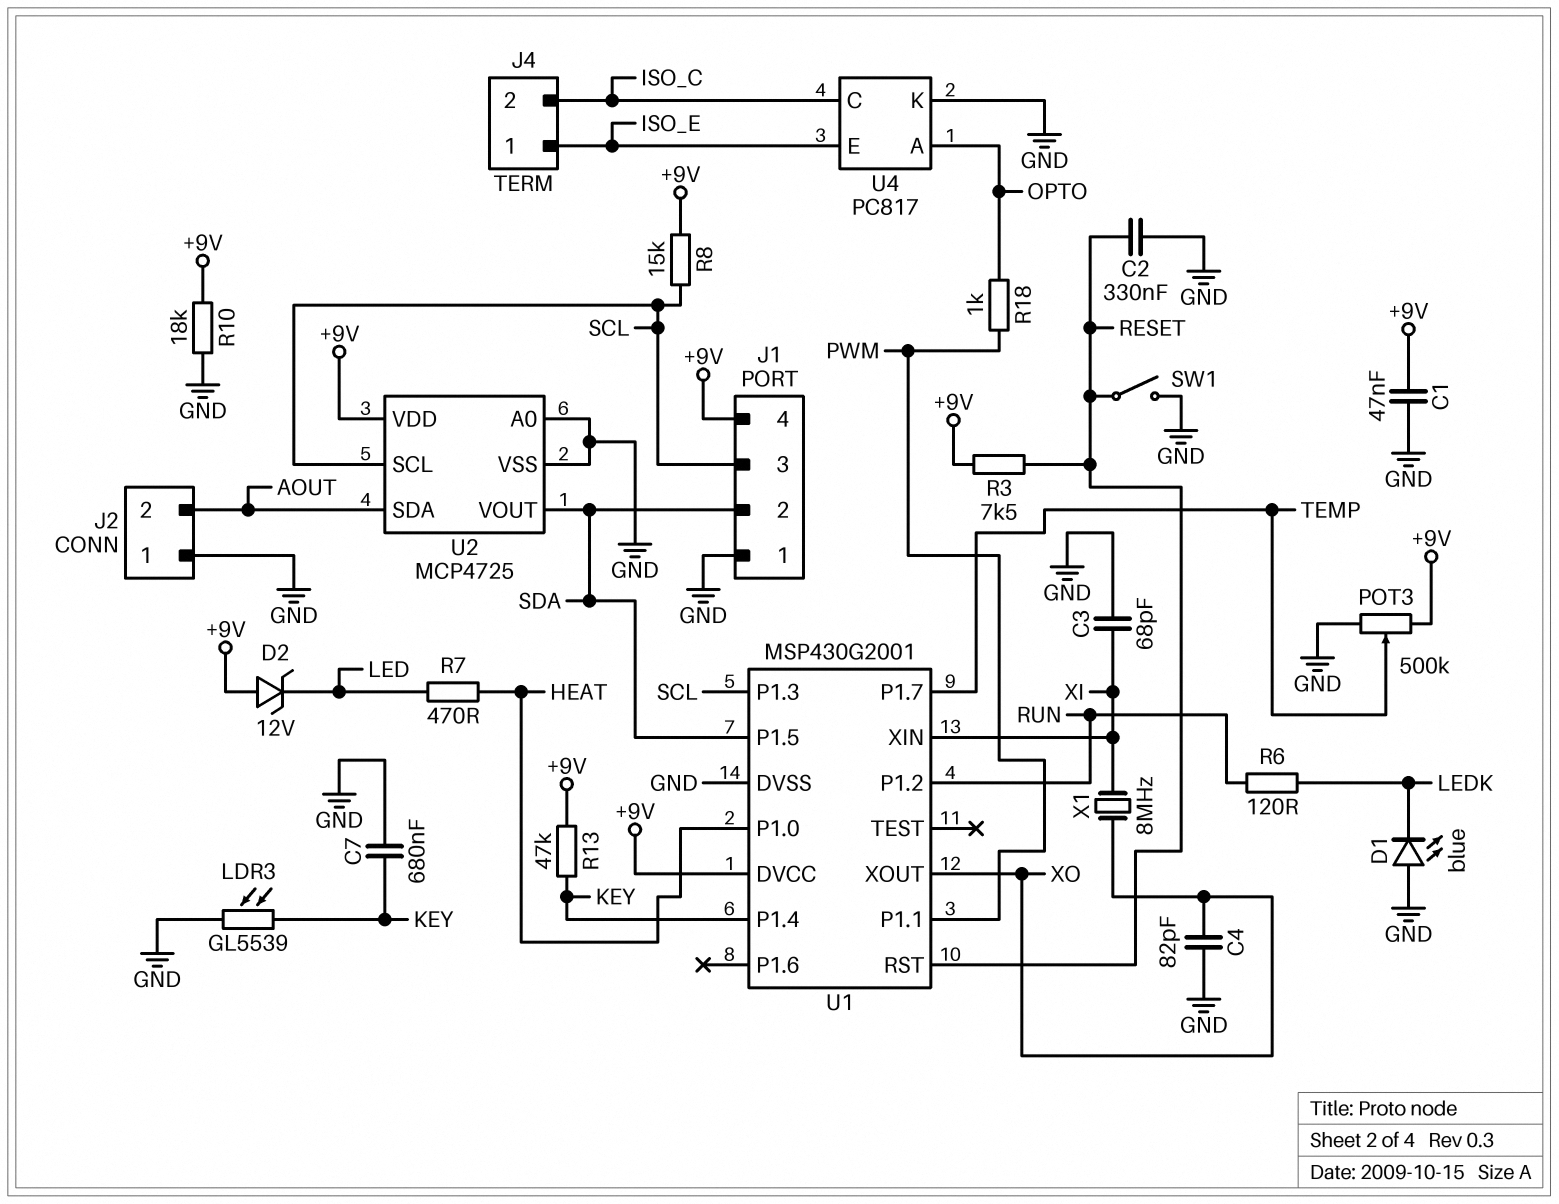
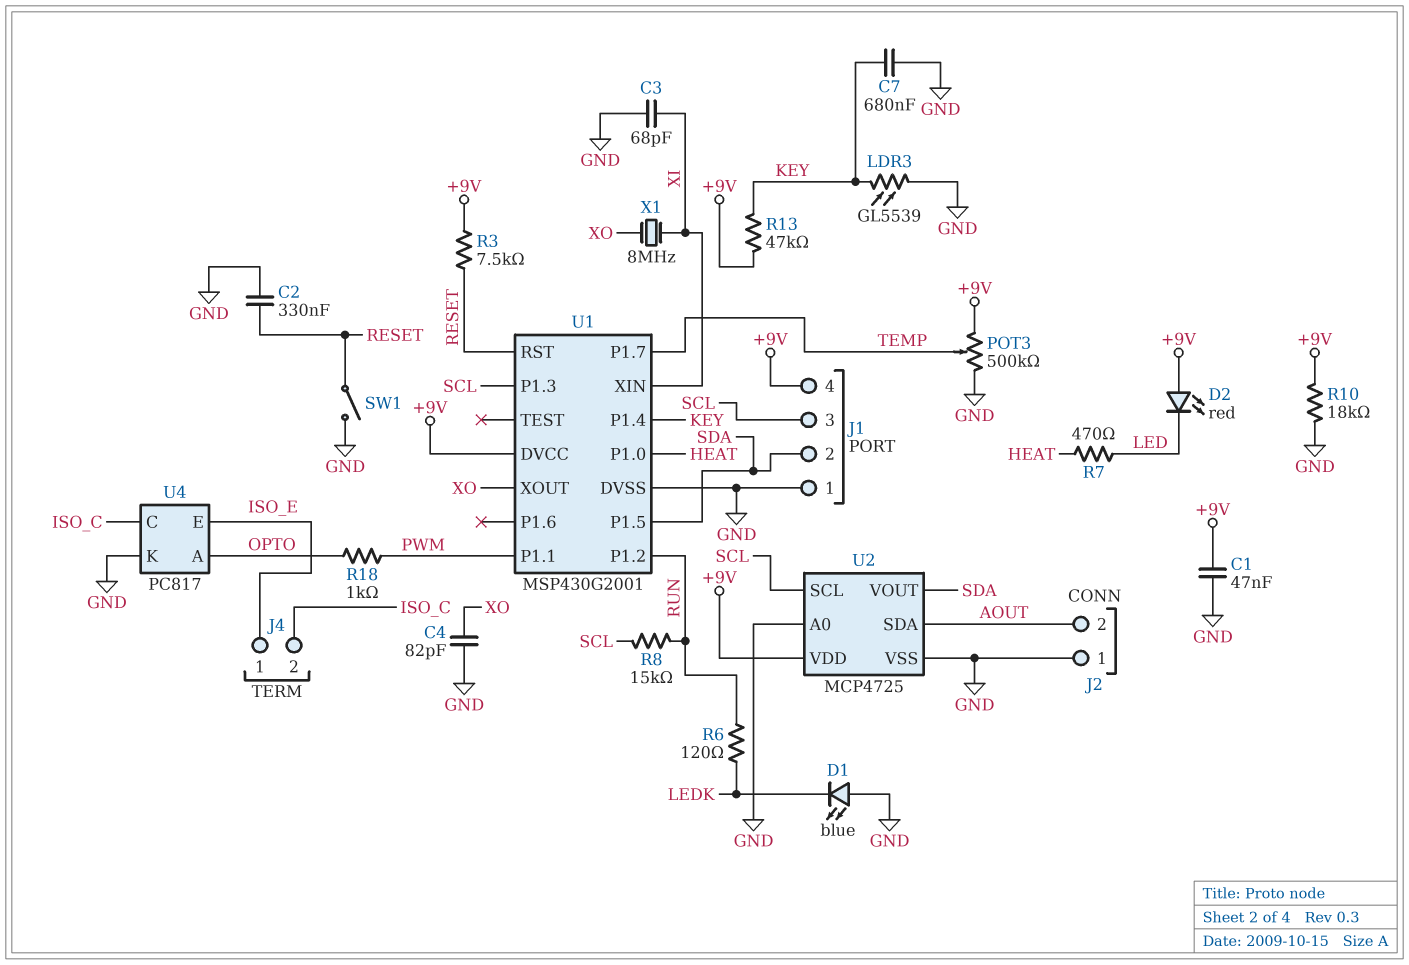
D2: zener 12V (A +9V, K LED) -> LED red (A +9V, K LED)
R8: 15k (+9V, SCL) -> 15k (RUN, SCL)

